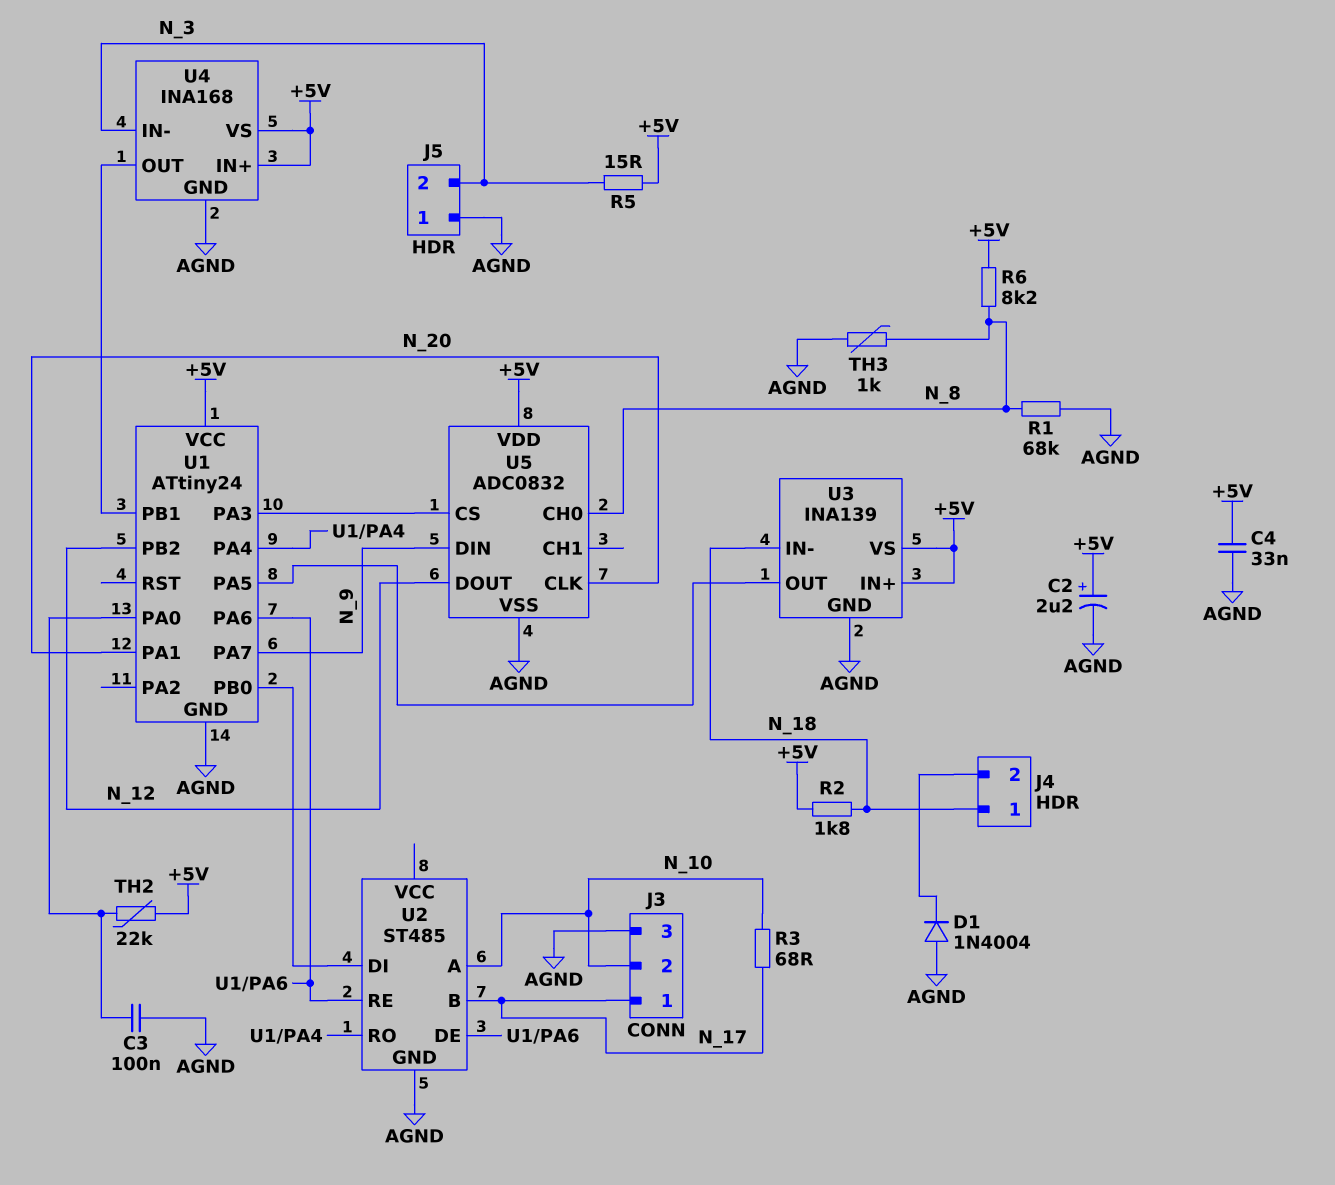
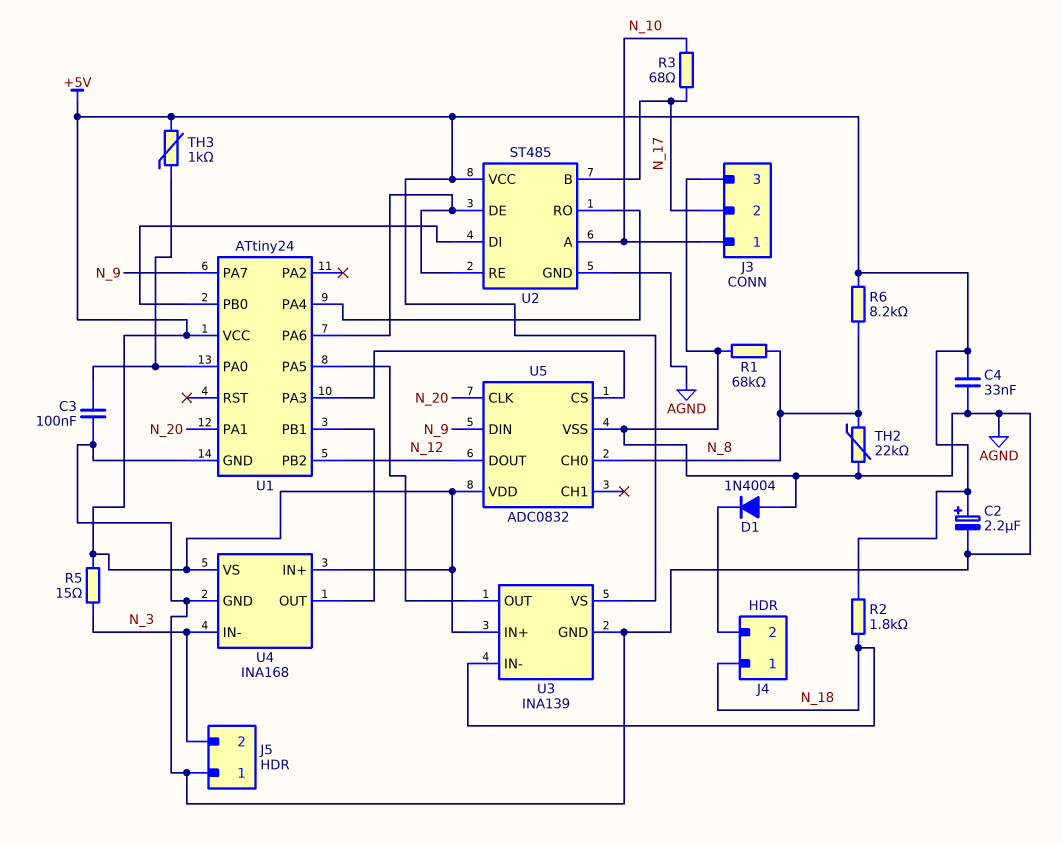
J3 pin 1: N_17 -> N_10
J3 pin 2: N_10 -> N_17
TH2: 22k (+5V, U1/PA0) -> 22k (AGND, N_8)
TH3: 1k (AGND, N_8) -> 1k (+5V, U1/PA0)
U2 pin VCC: none -> +5V

